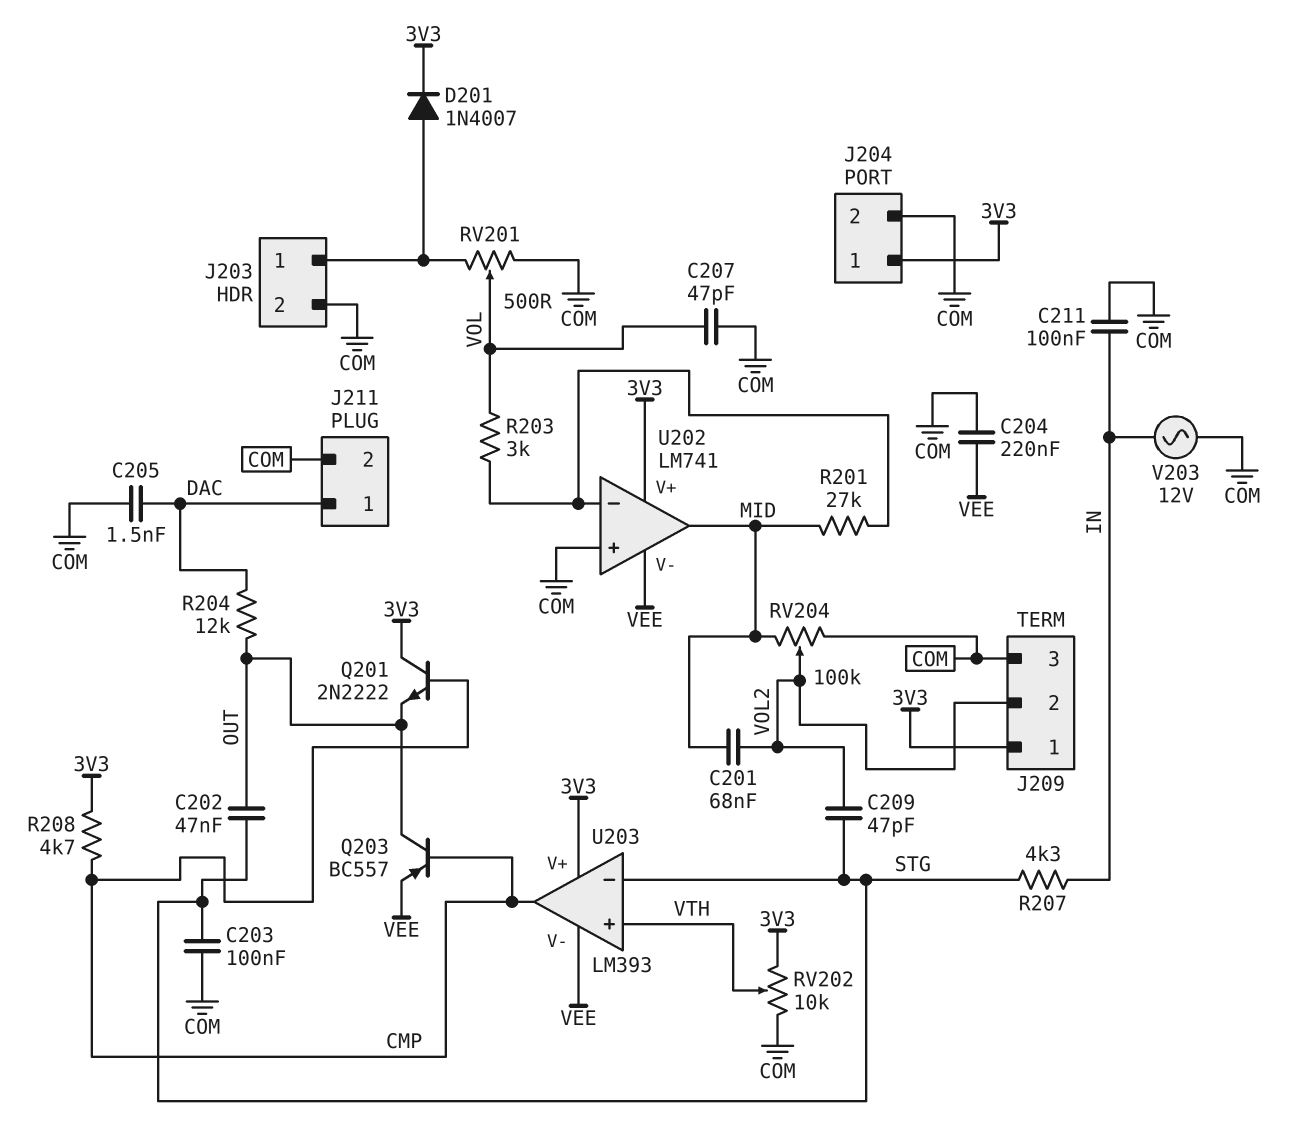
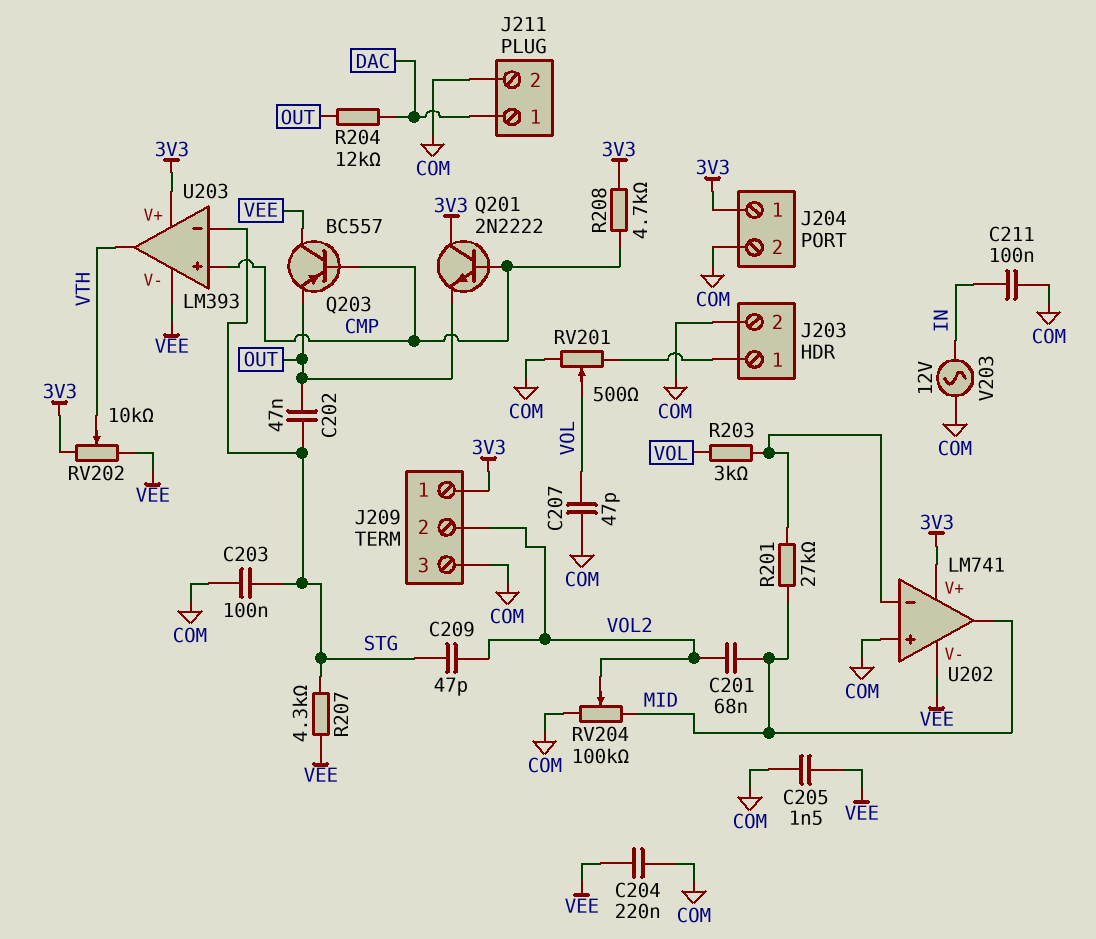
C205: 1.5nF (COM, DAC) -> 1.5nF (COM, VEE)
D201: diode 1N4007 (A J203/1, K 3V3) -> none
Q203: PNP BC557 (B CMP, C OUT, E VEE) -> PNP BC557 (B CMP, C VEE, E OUT)
R207: 4.3k (IN, STG) -> 4.3k (STG, VEE)
RV202: 10k (3V3, COM, wiper VTH) -> 10k (3V3, VEE, wiper VTH)
U203 pin in+: VTH -> CMP
U203 pin out: CMP -> VTH

